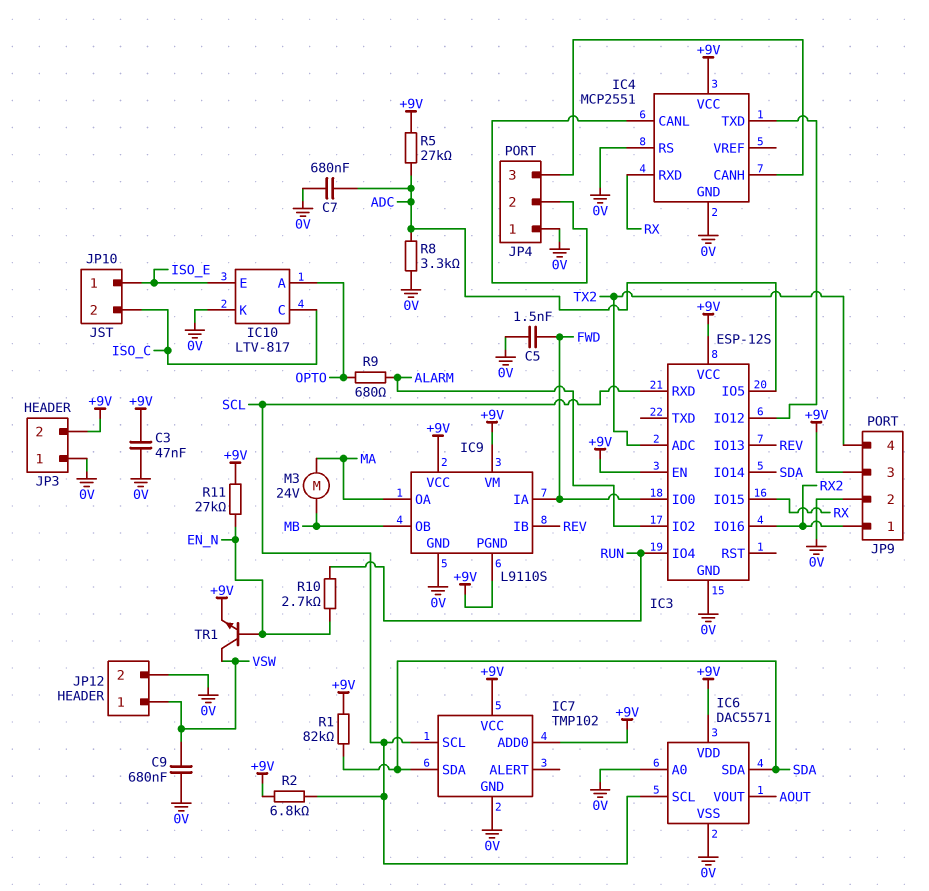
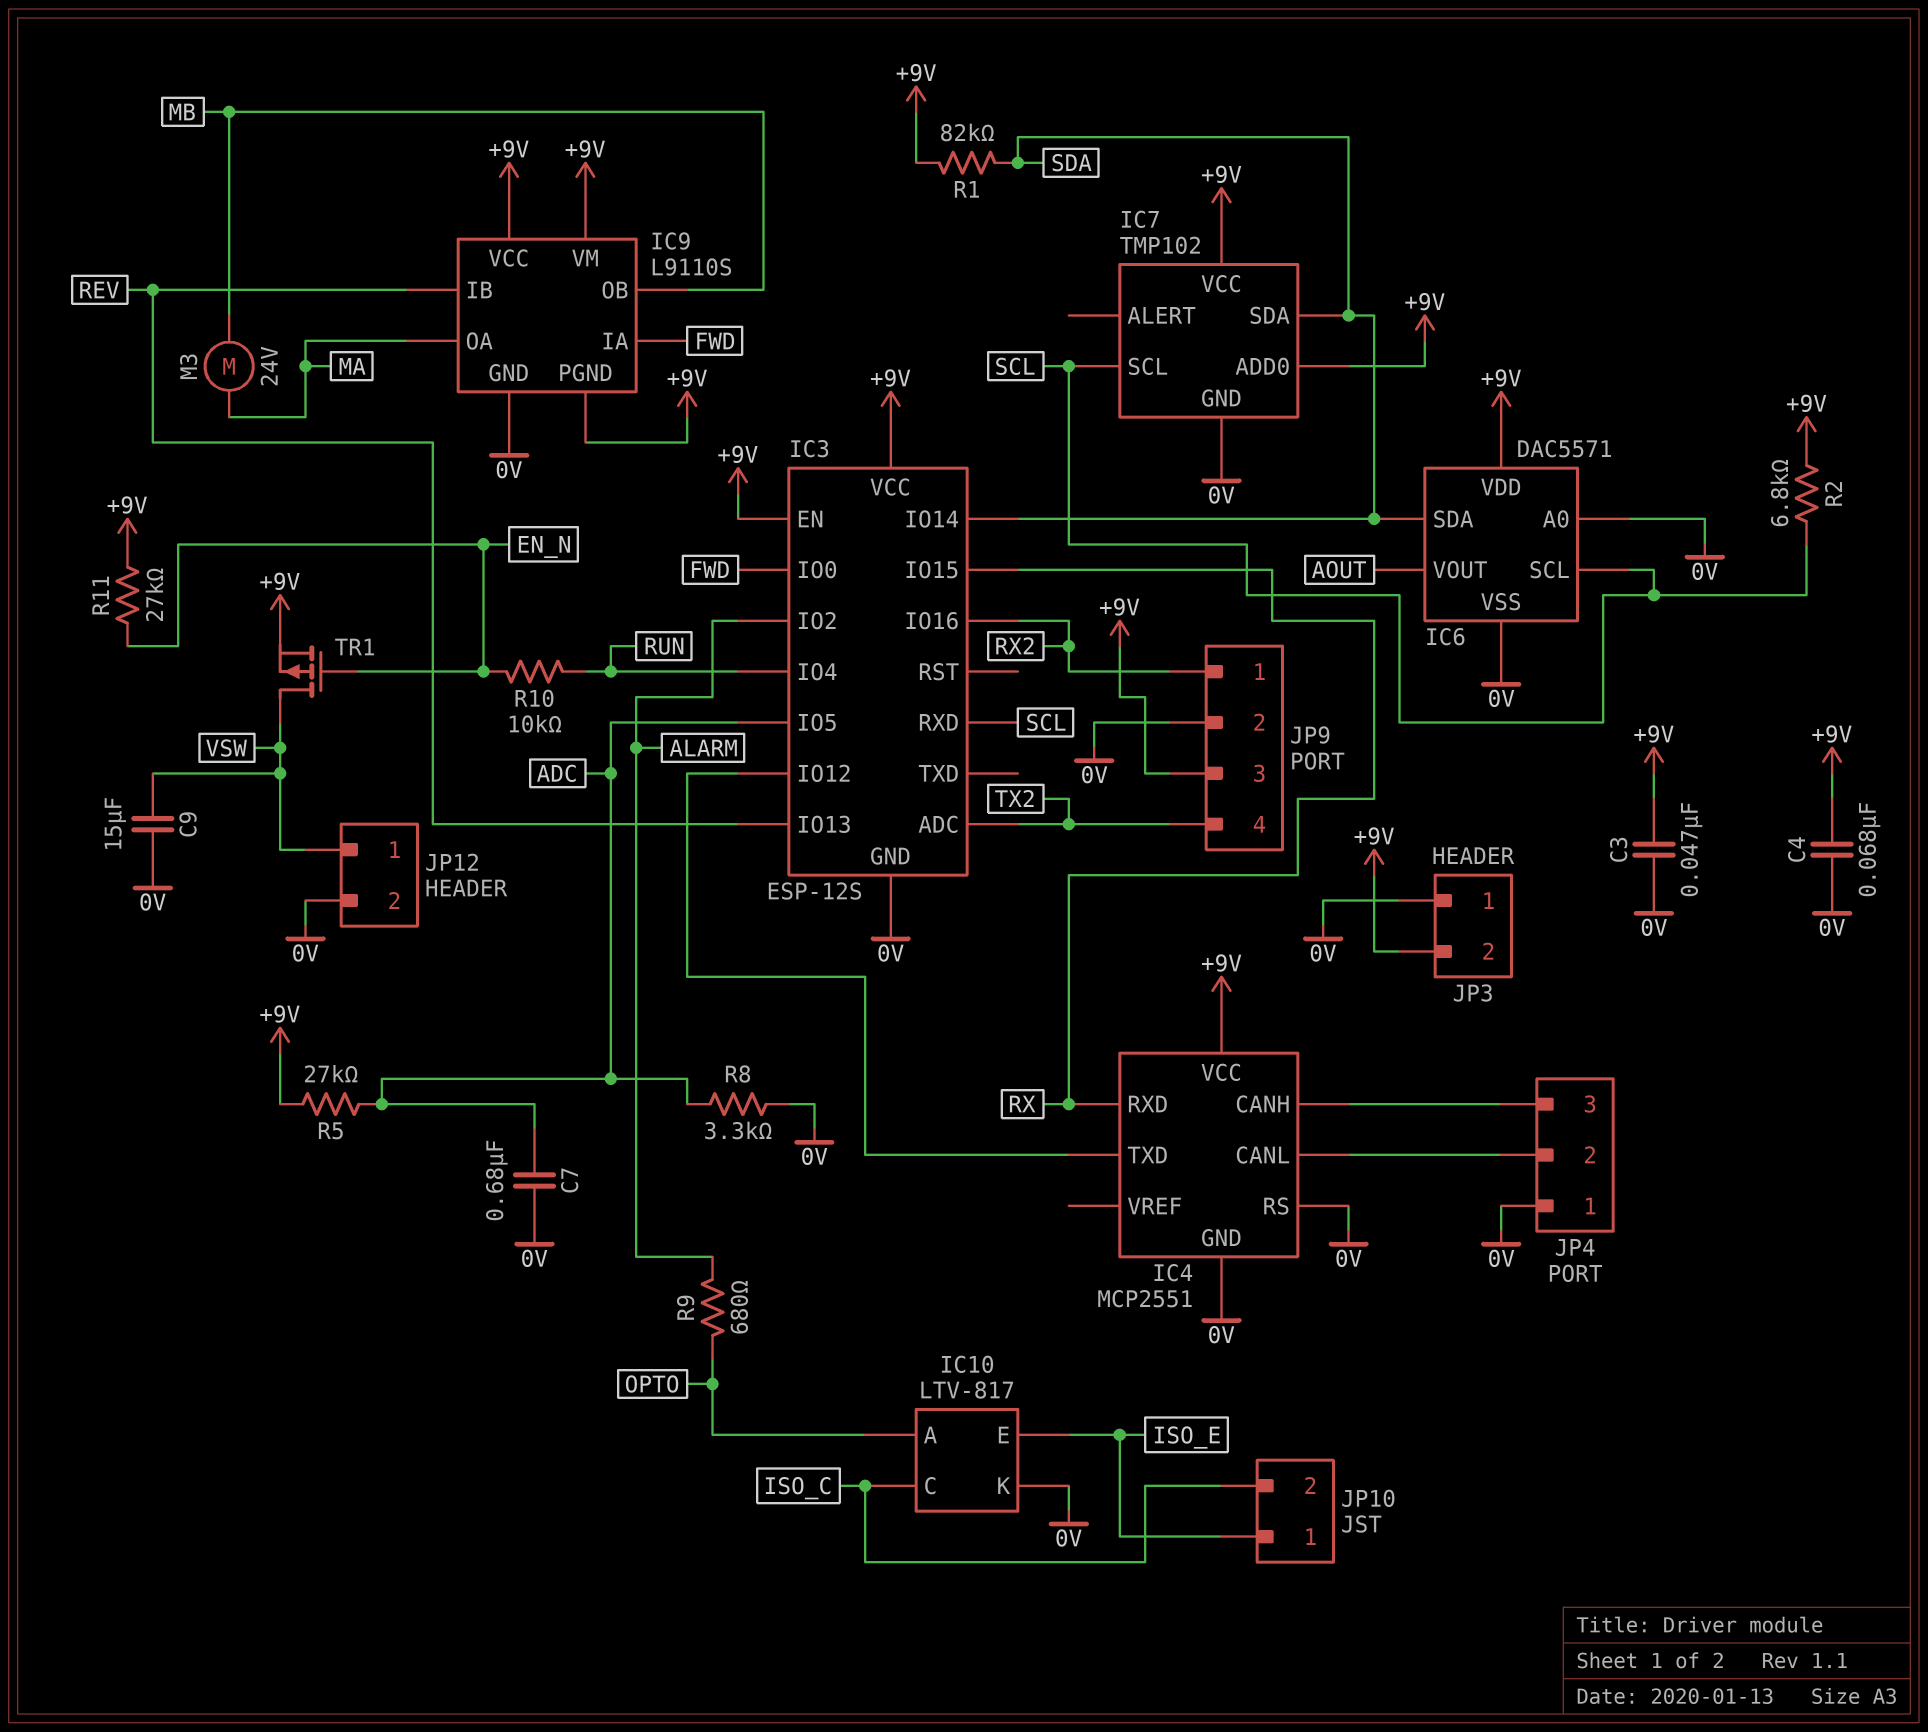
C4: none -> 68nF (+9V, 0V)
C5: 1.5nF (0V, FWD) -> none
C9: 680nF (0V, VSW) -> 15uF (0V, VSW)
R10: 2.7k (EN_N, RUN) -> 10k (EN_N, RUN)
TR1: NPN (B EN_N, C VSW, E +9V) -> PMOS (G EN_N, D VSW, S +9V)

